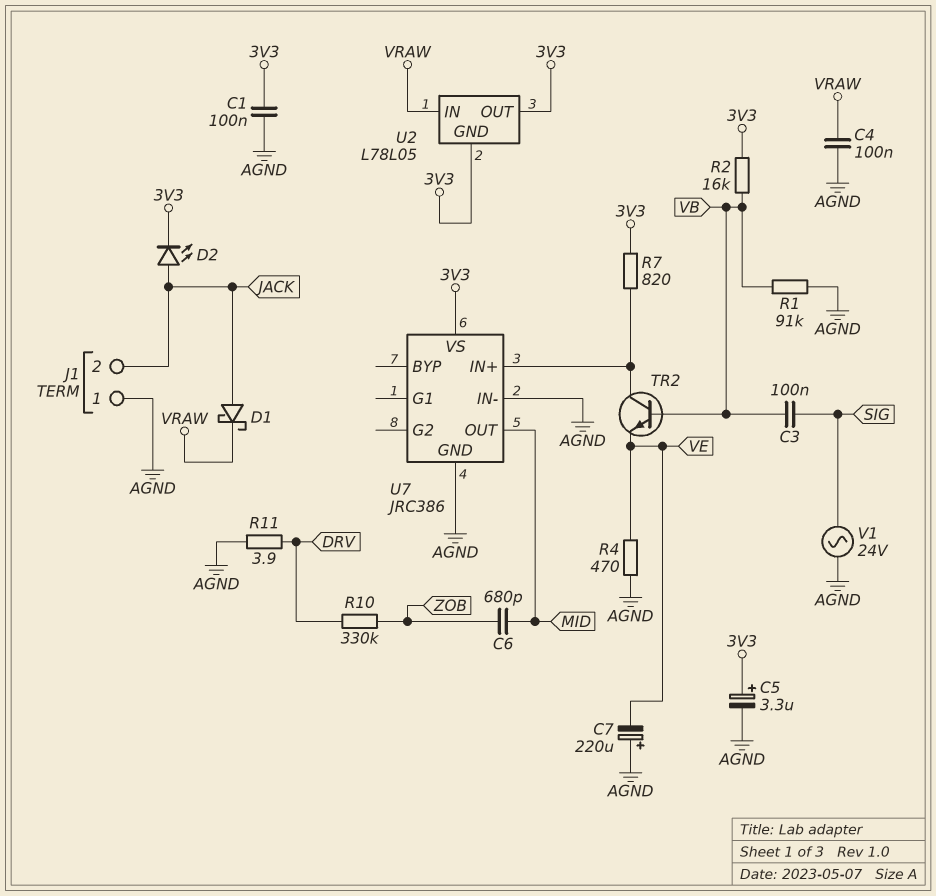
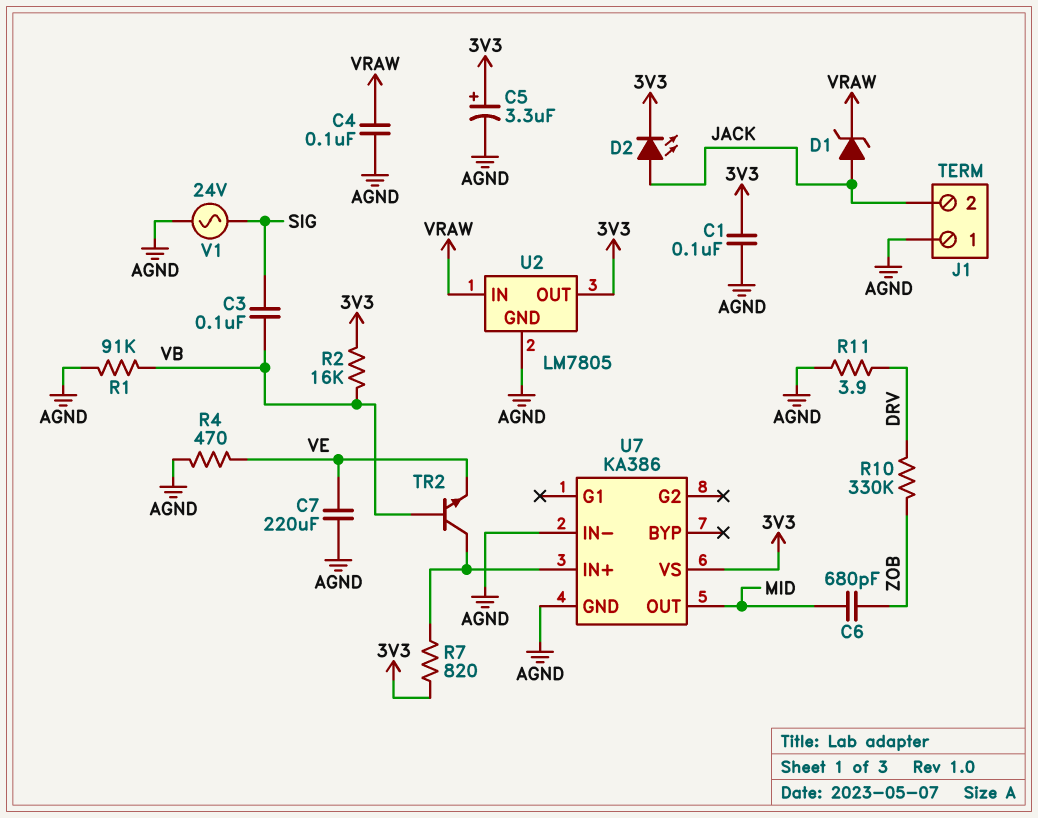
C7: 220uF (plus AGND, minus VE) -> 220uF (AGND, VE)
D1: schottky (A JACK, K VRAW) -> zener (A JACK, K VRAW)
U2: L78L05 -> LM7805
U2 pin GND: 3V3 -> AGND
U7: JRC386 -> KA386

